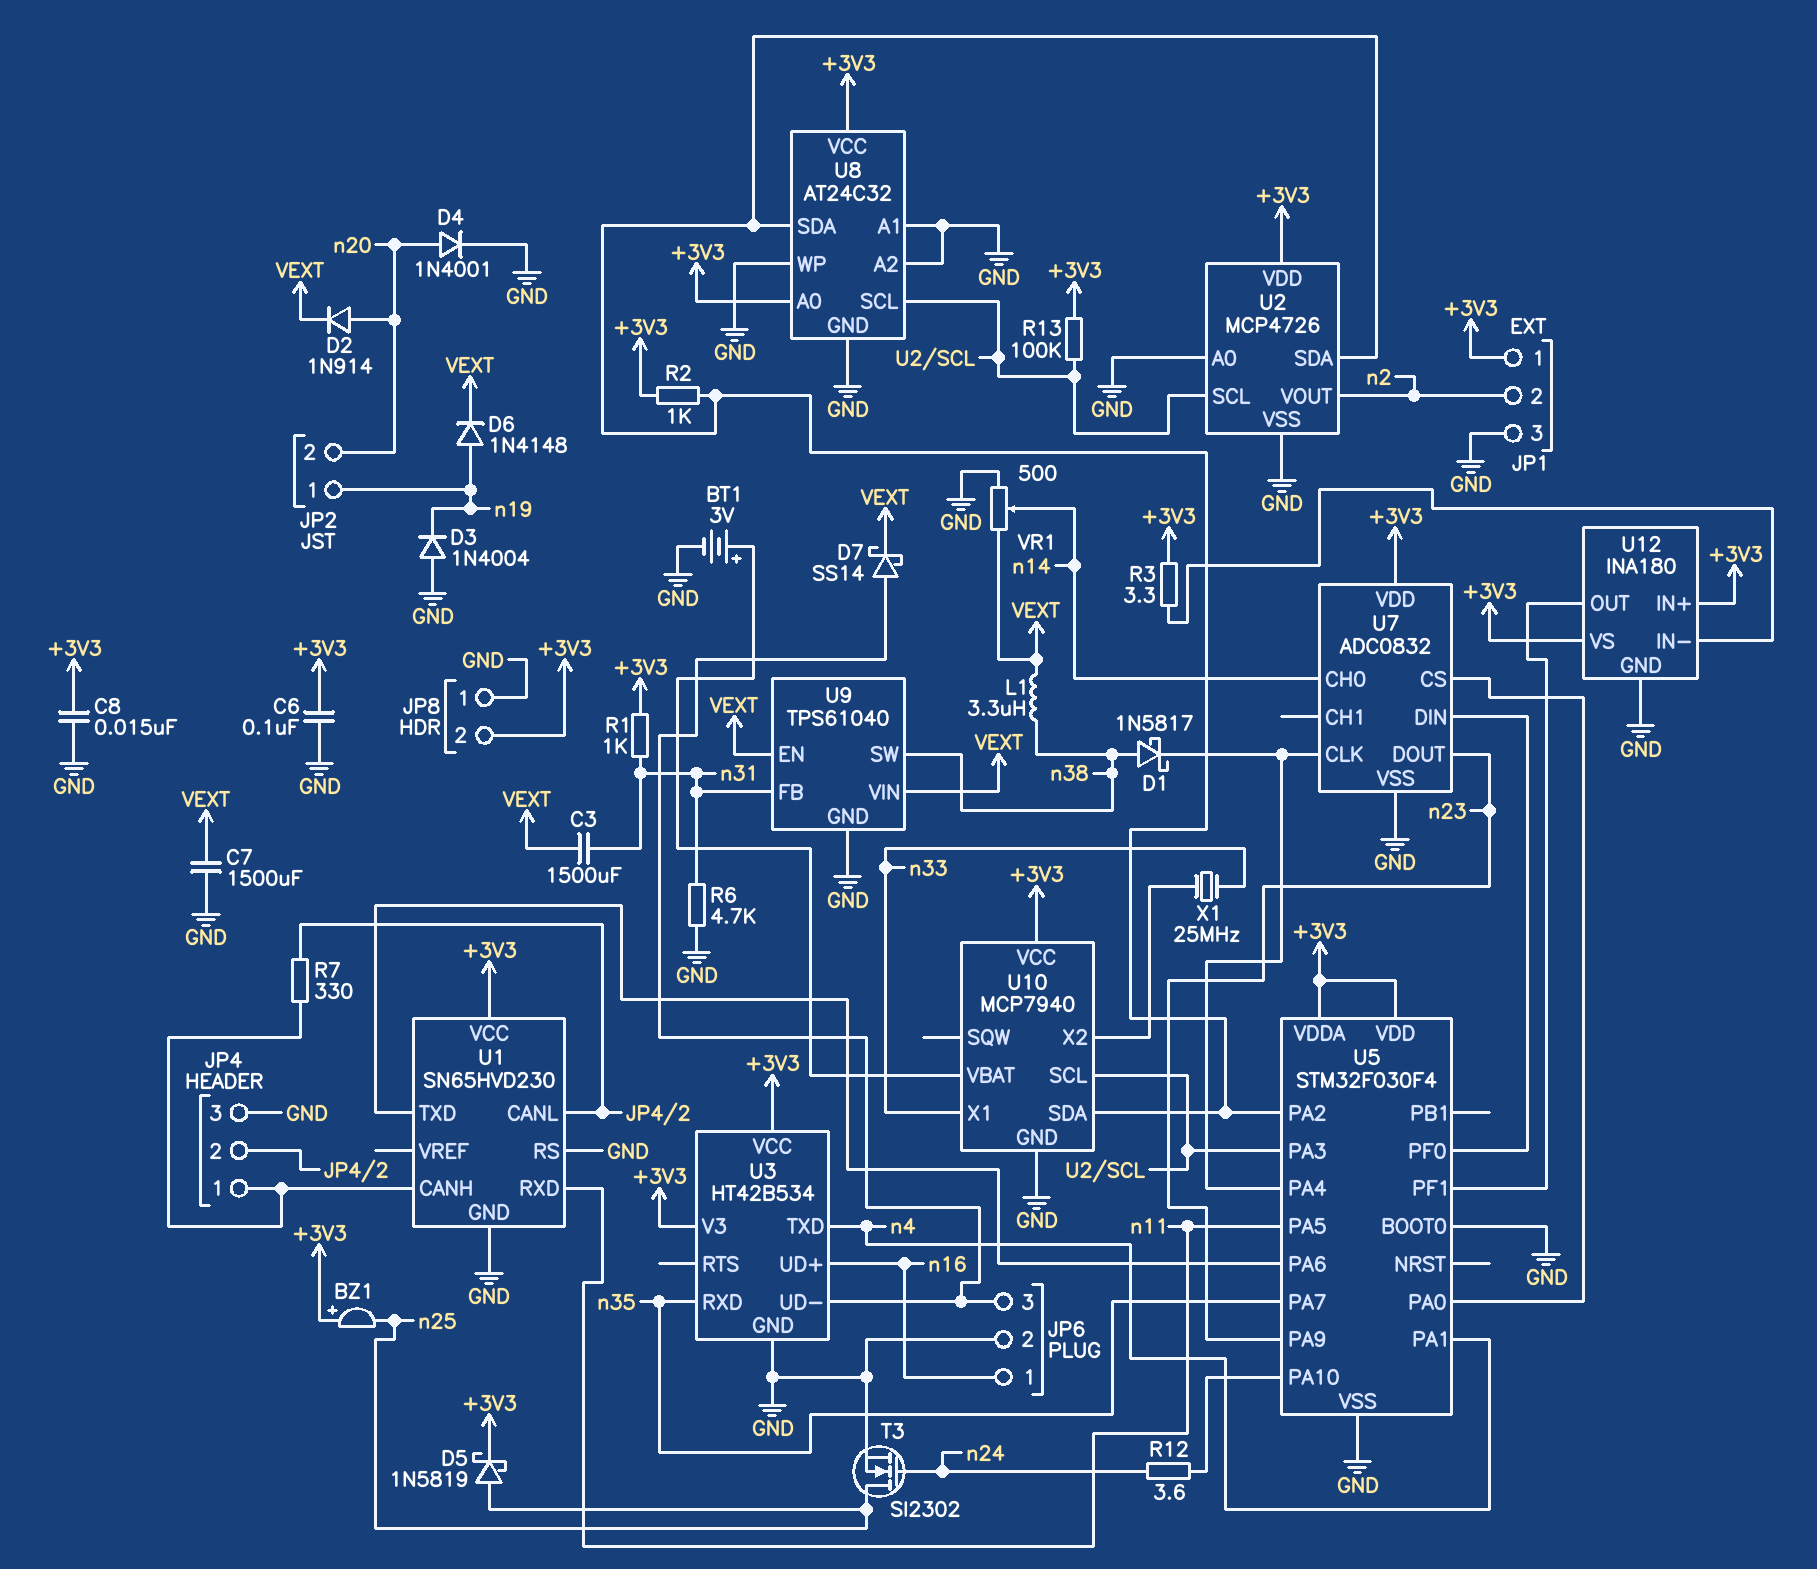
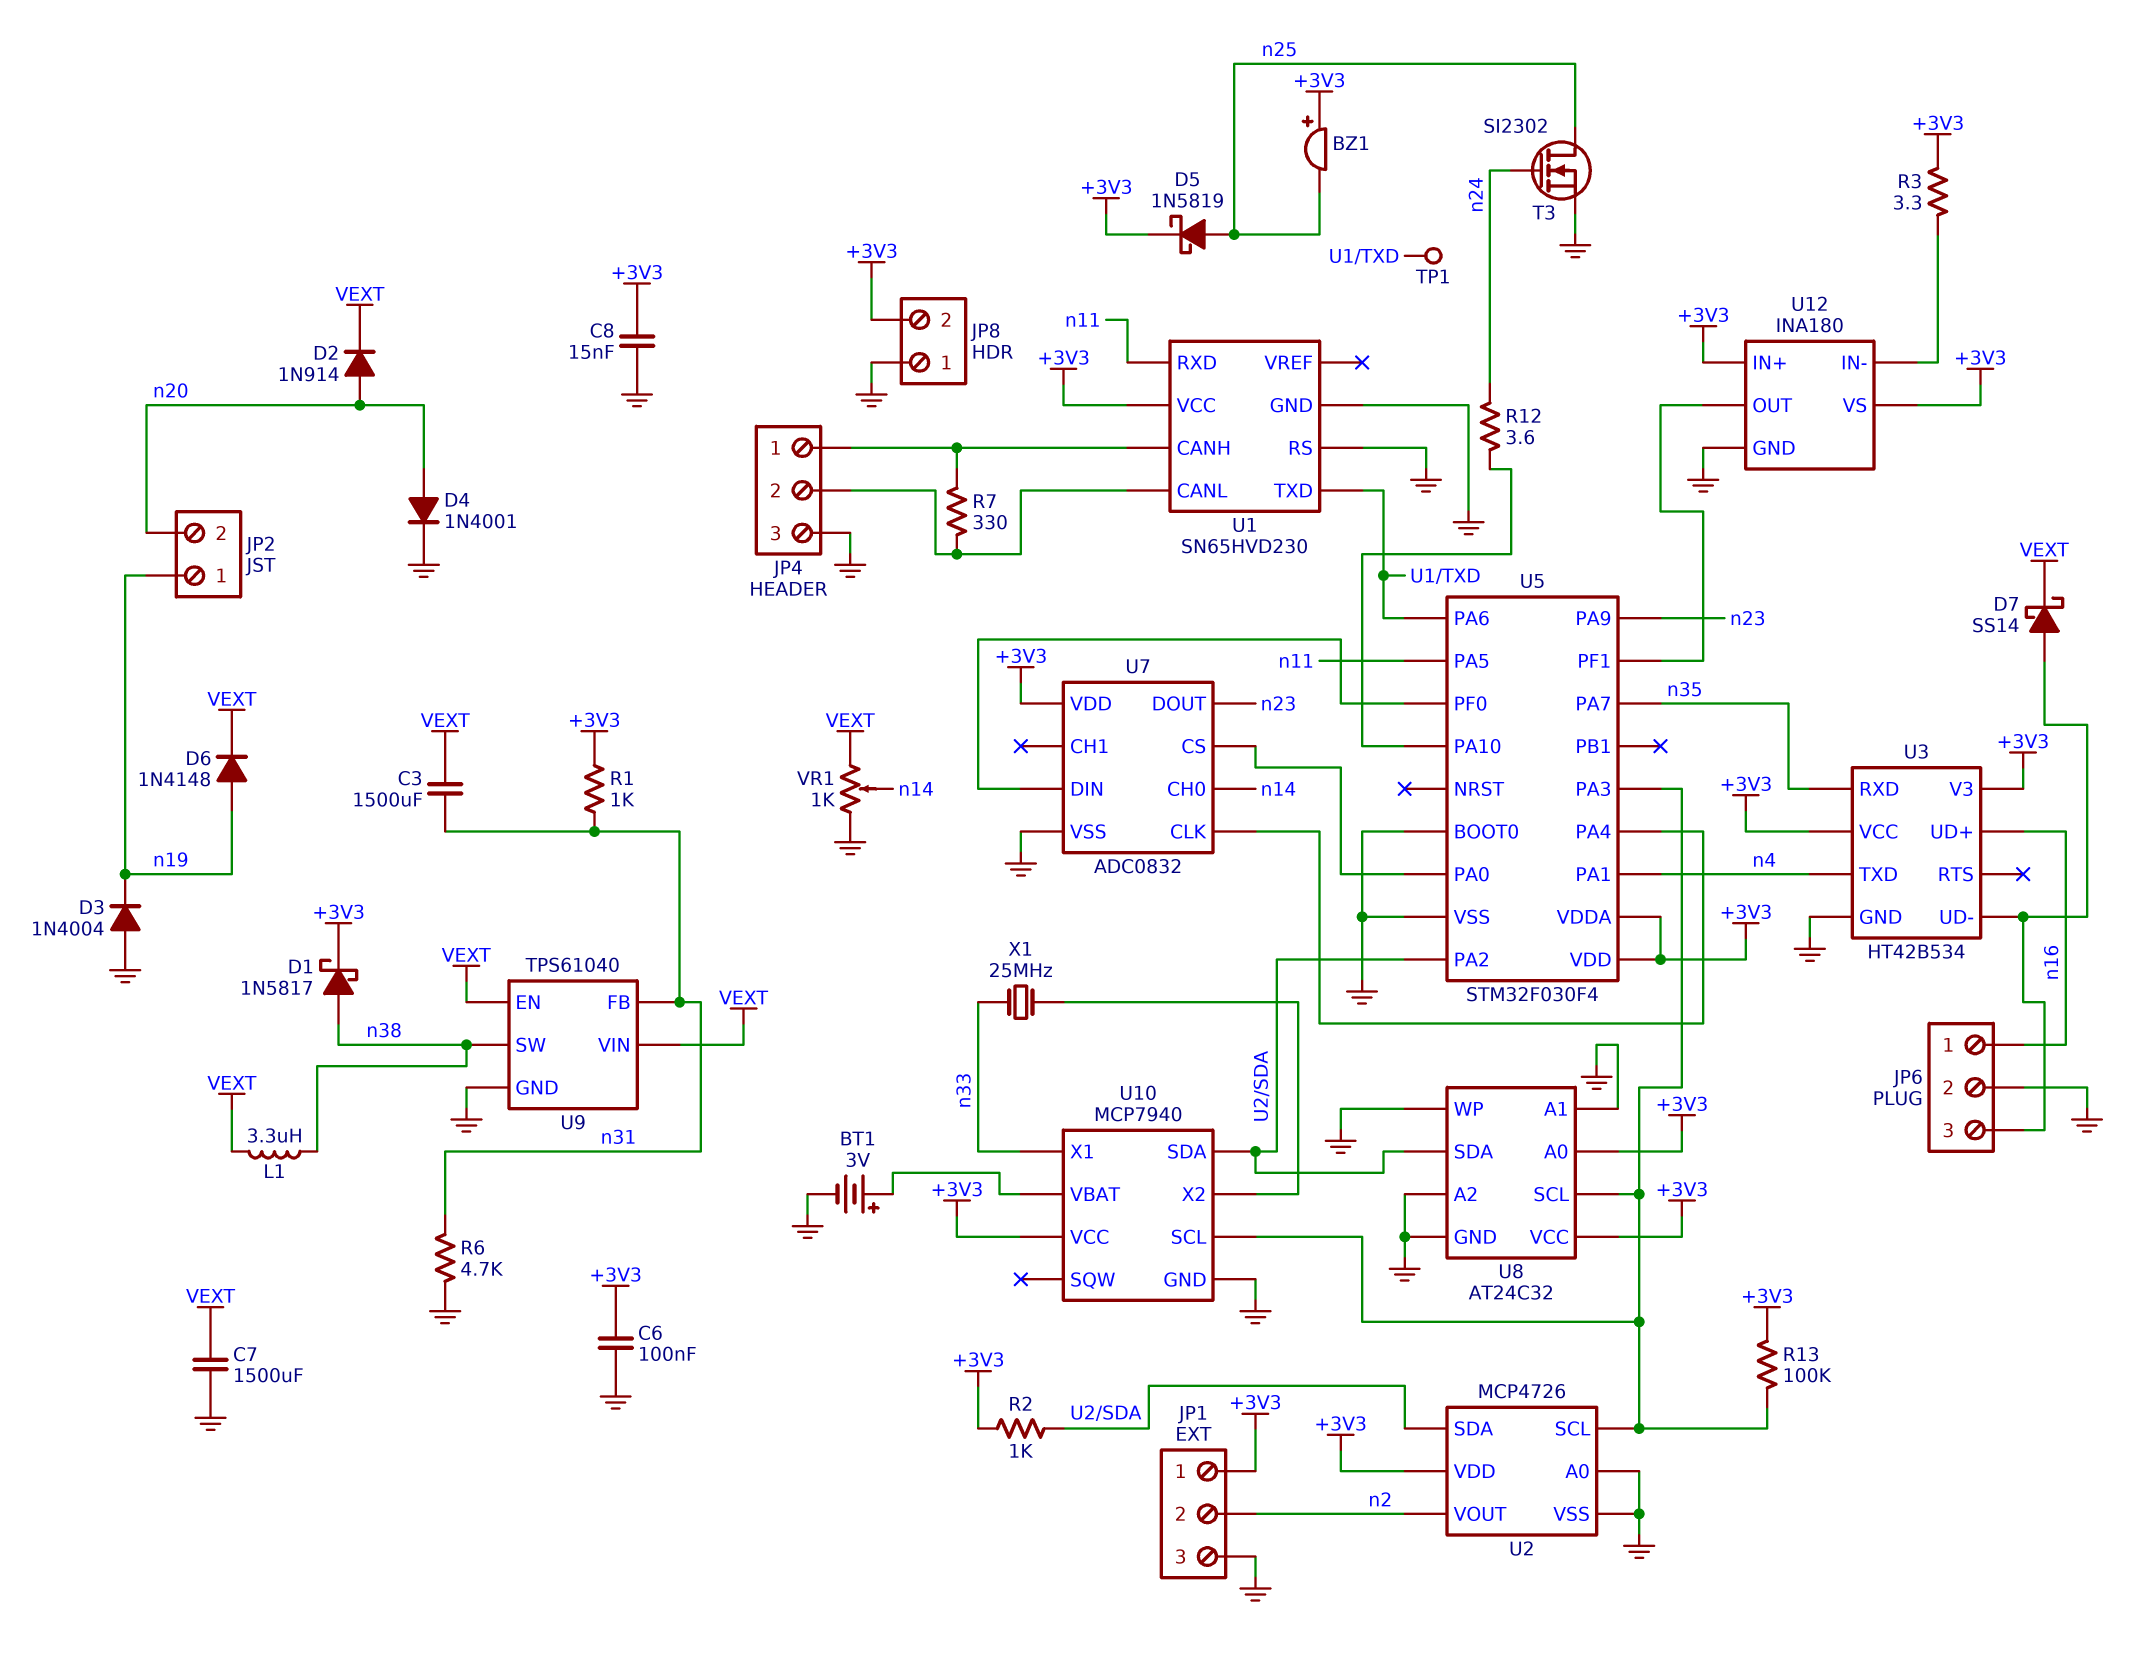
D1: schottky 1N5817 (A n38, K U5/PA4) -> schottky 1N5817 (A n38, K +3V3)
TP1: none -> test point (U1/TXD)
VR1: 500 (GND, VEXT, wiper n14) -> 1k (GND, VEXT, wiper n14)

